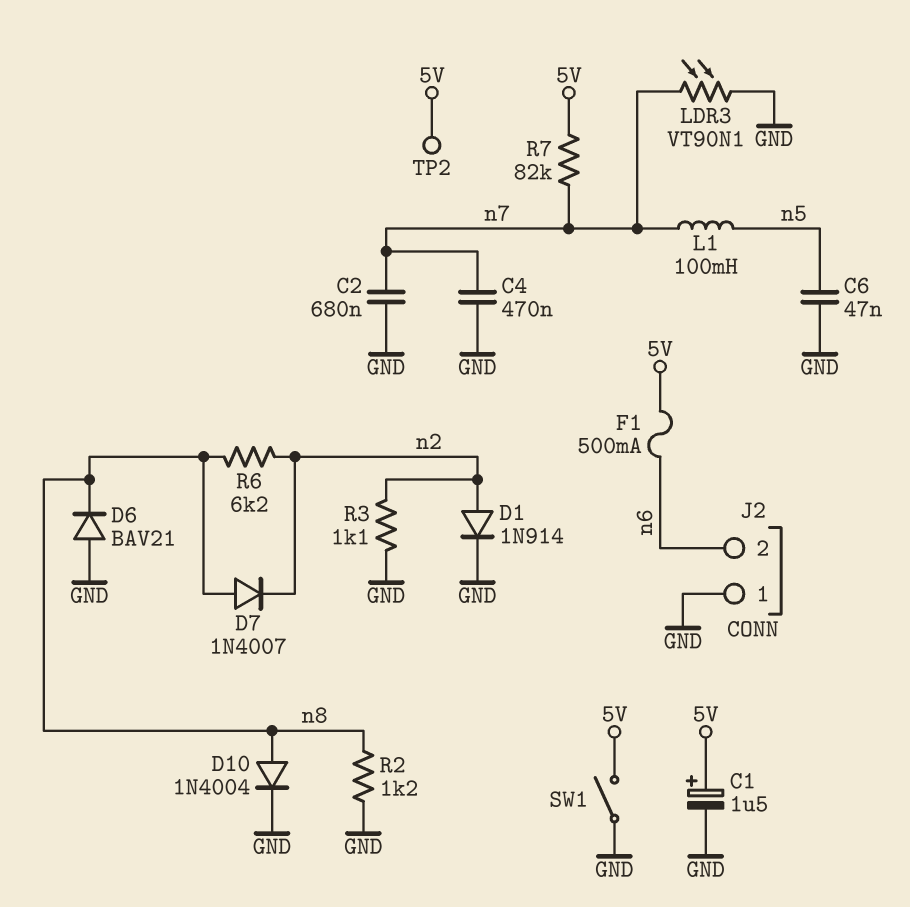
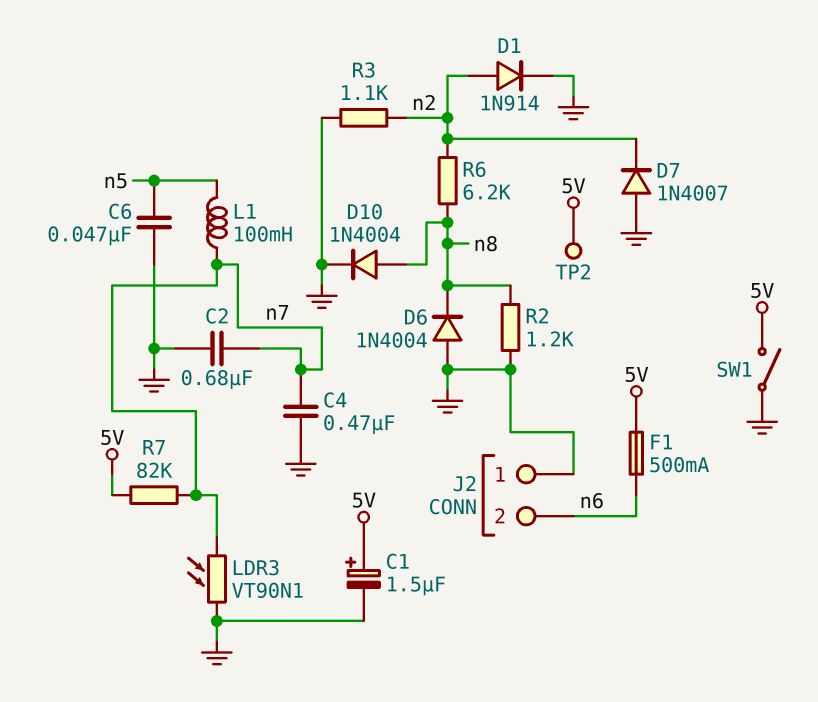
D6: diode BAV21 (A GND, K n8) -> diode 1N4004 (A GND, K n8)
D7: diode 1N4007 (A n8, K n2) -> diode 1N4007 (A GND, K n2)

